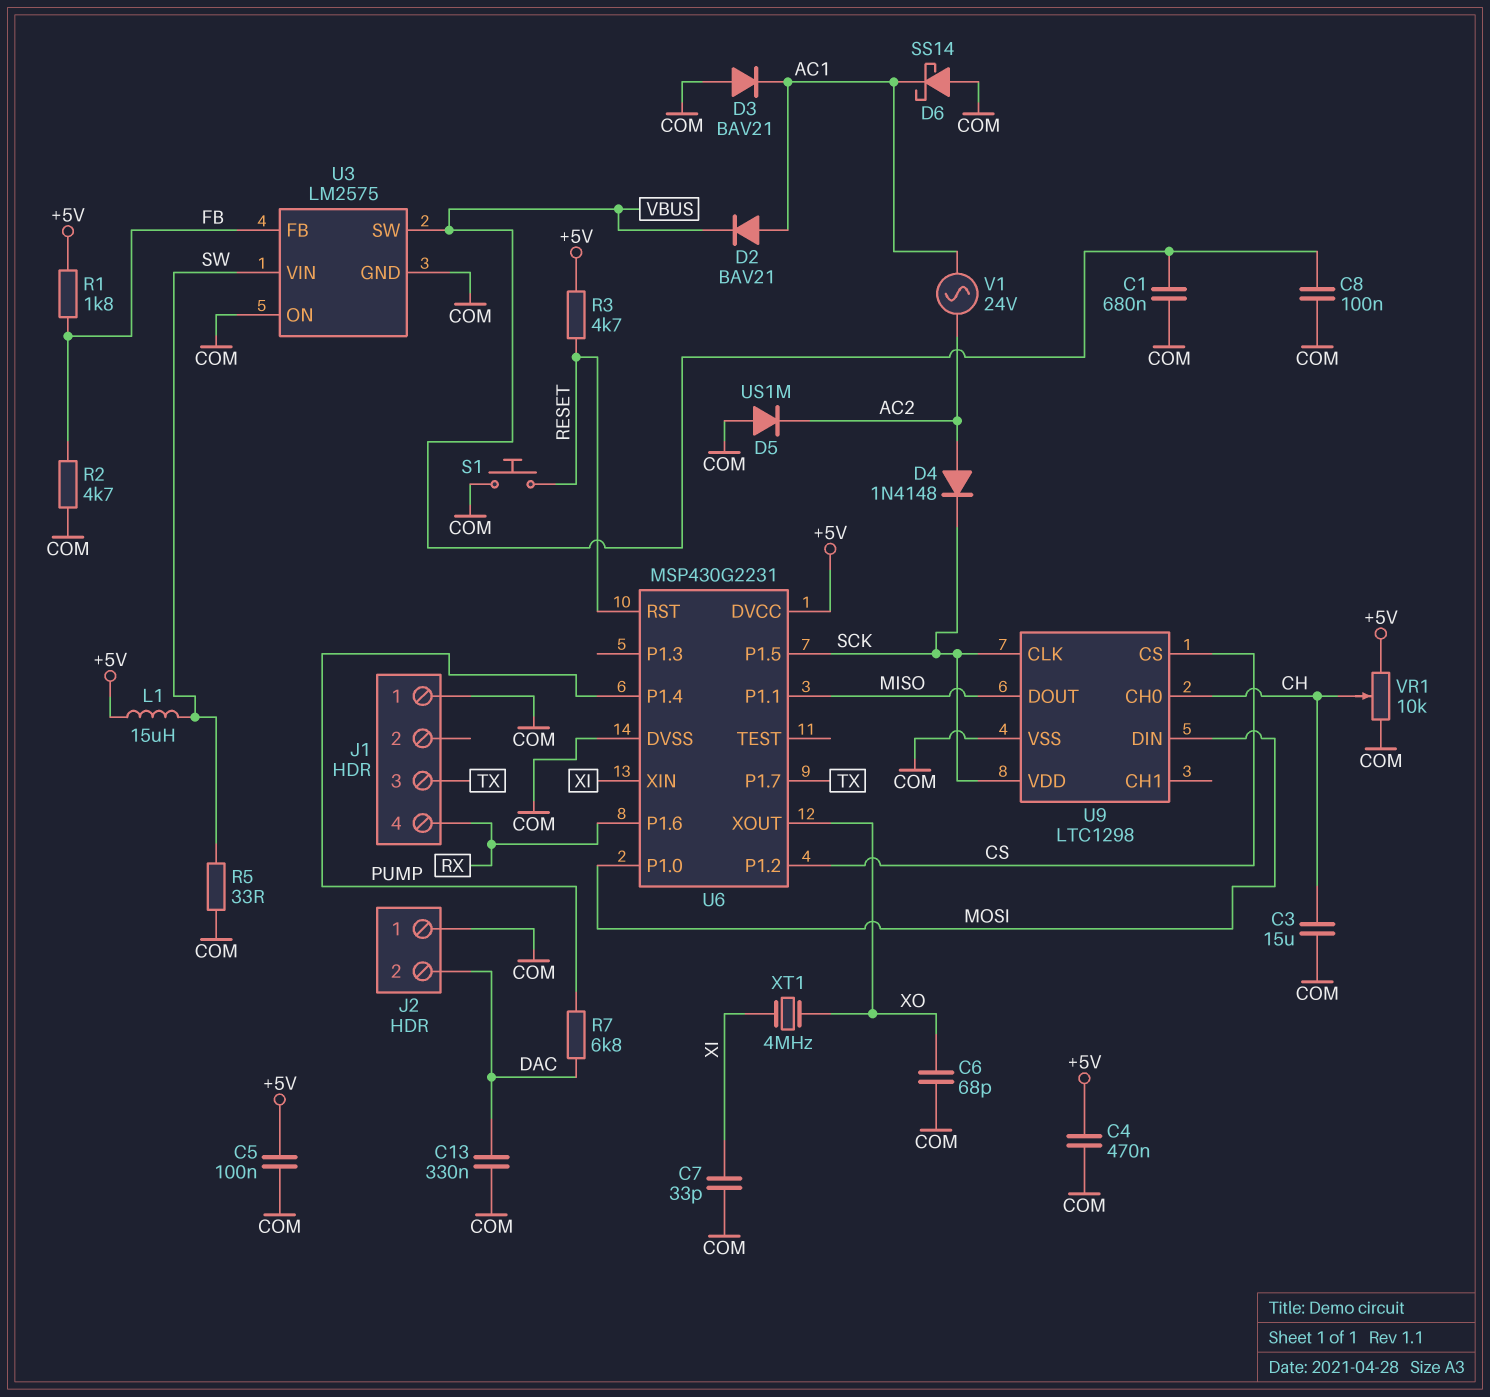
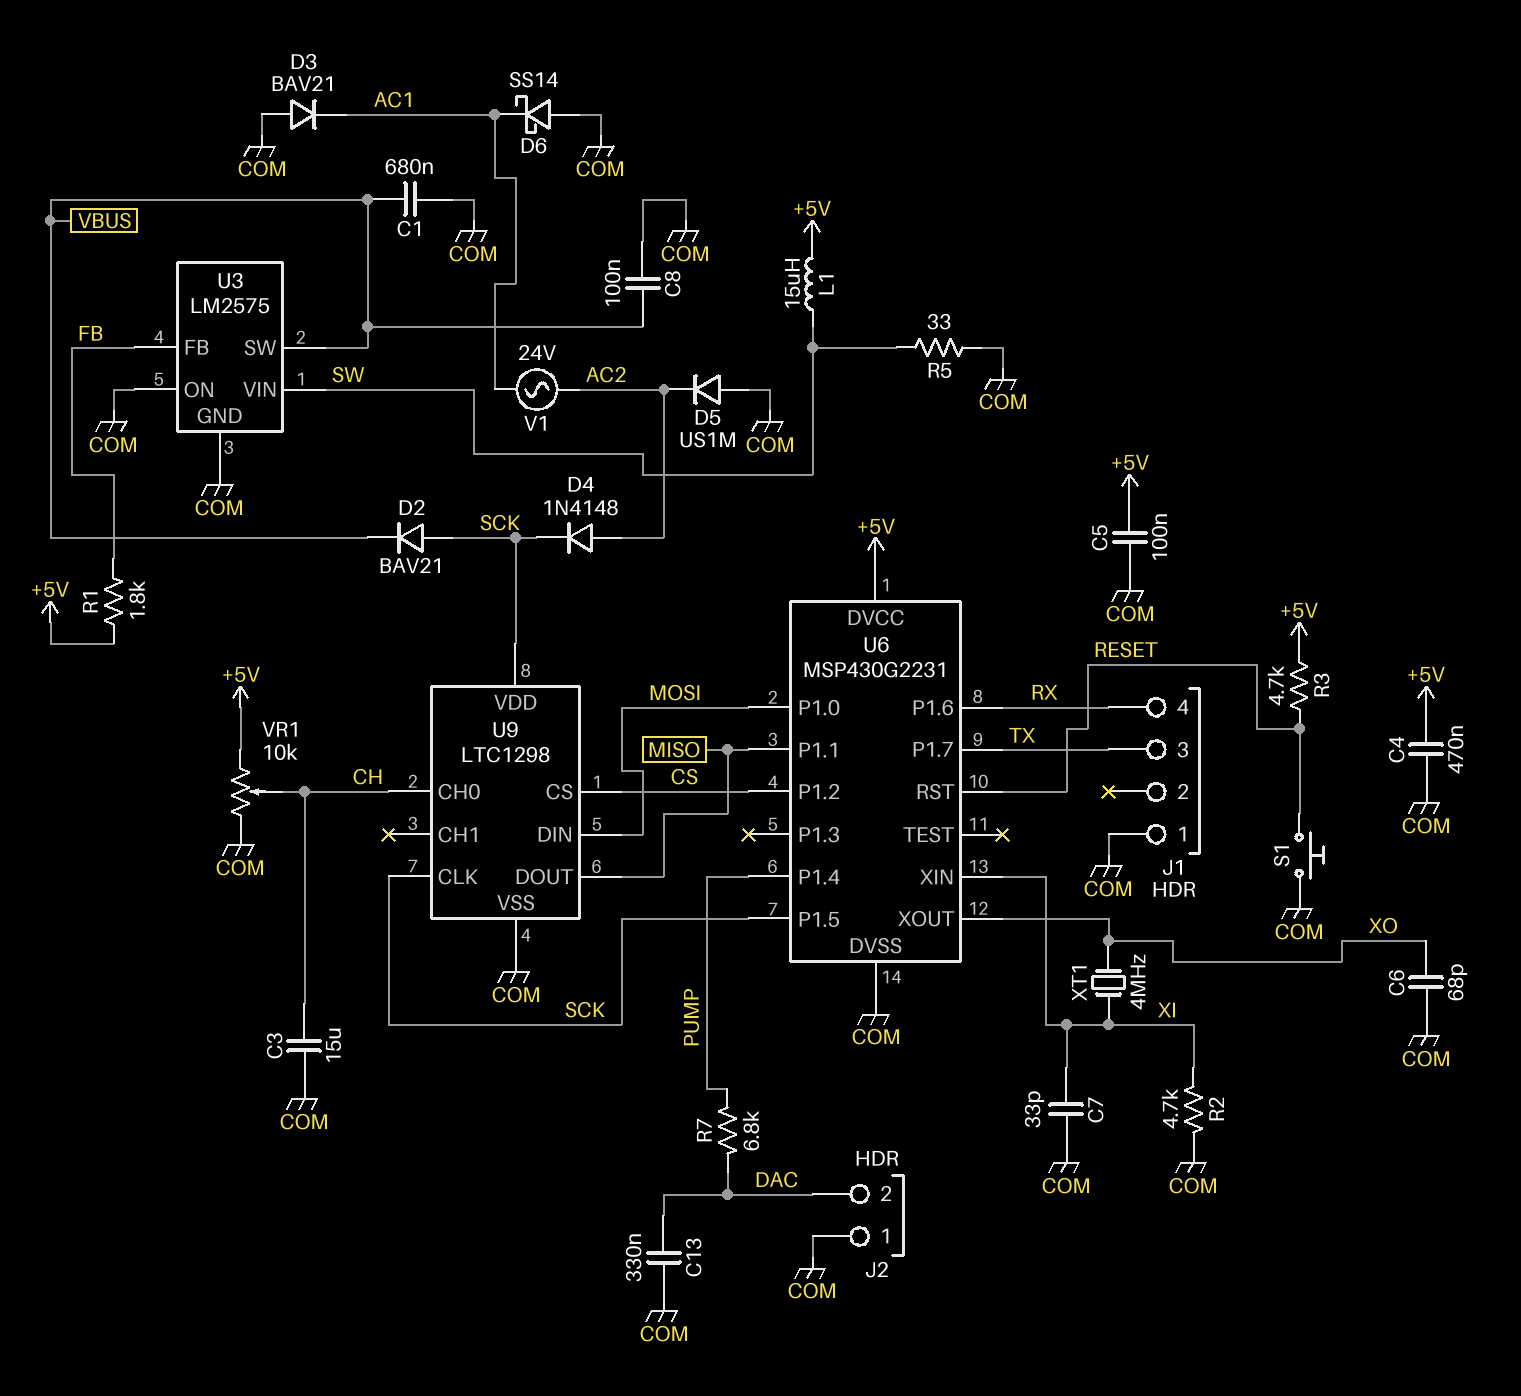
D2: diode BAV21 (A AC1, K VBUS) -> diode BAV21 (A SCK, K VBUS)
R2: 4.7k (COM, FB) -> 4.7k (COM, XI)

